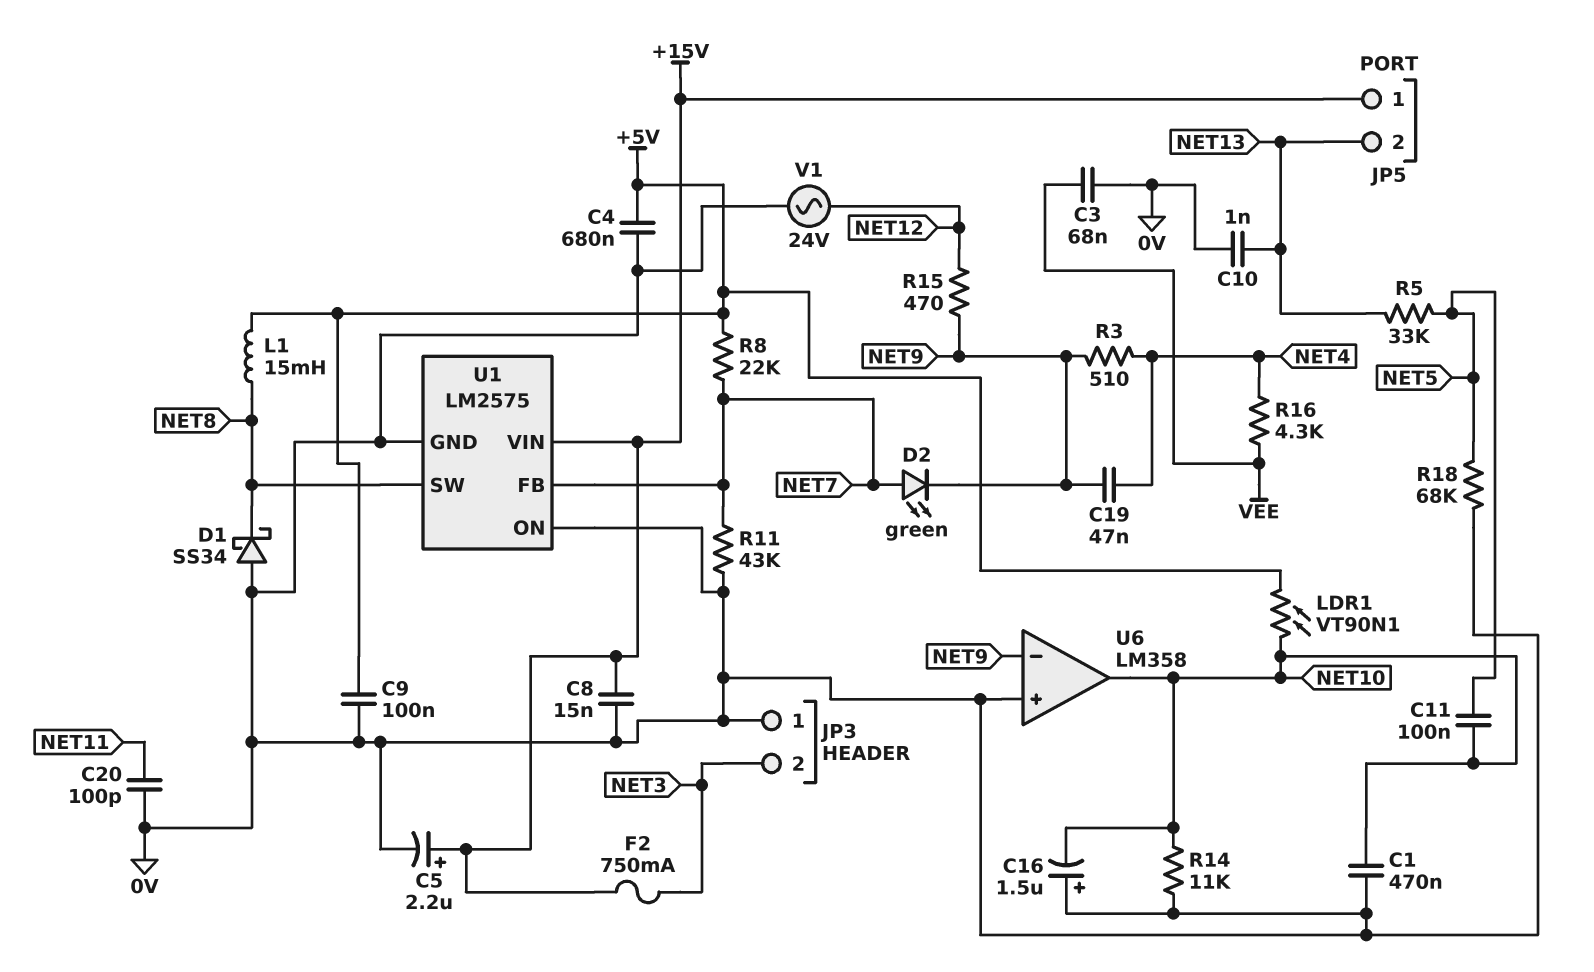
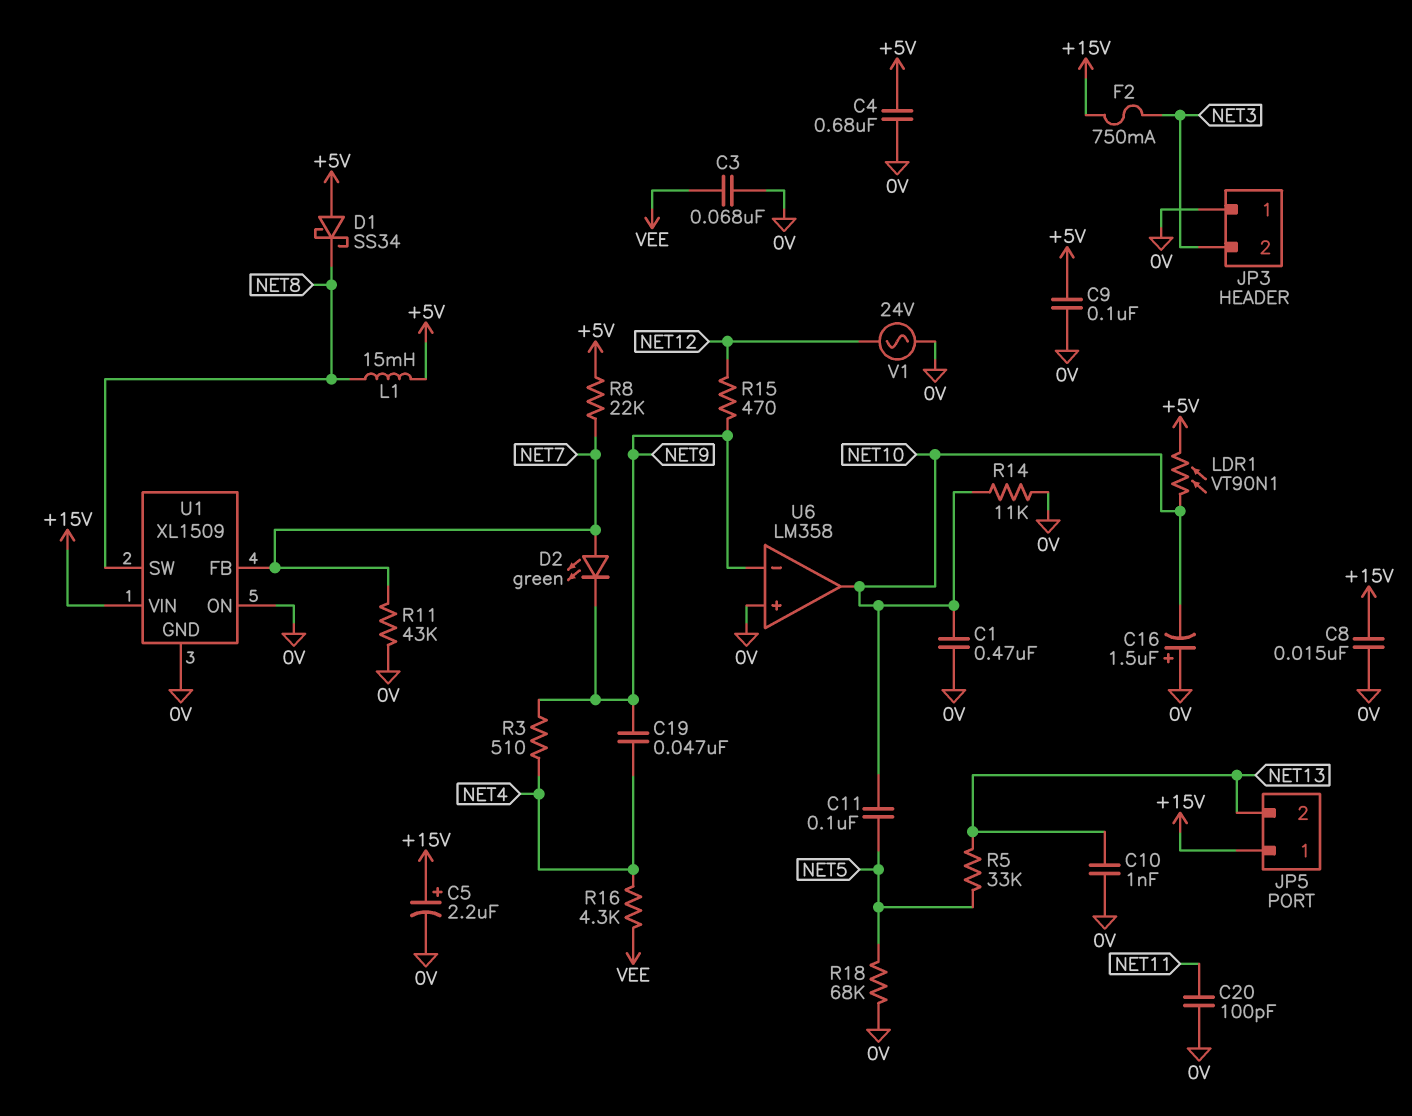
D1: schottky SS34 (A 0V, K NET8) -> schottky SS34 (A +5V, K NET8)
U1: LM2575 -> XL1509

